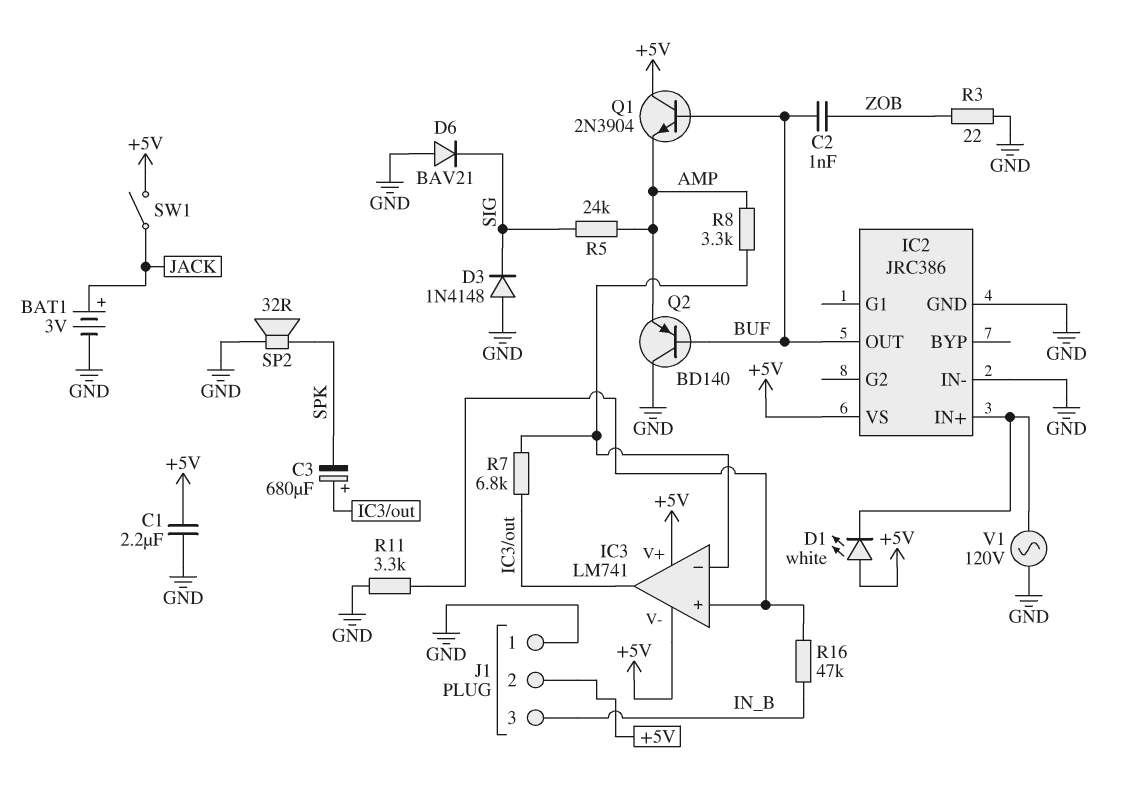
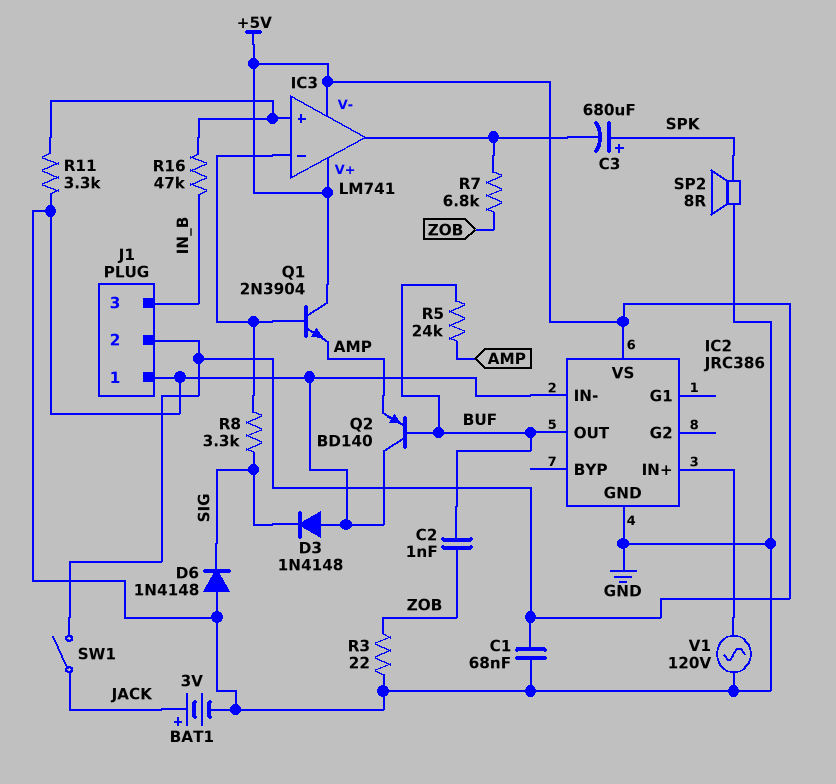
C1: 2.2uF (+5V, GND) -> 68nF (+5V, GND)
C3: 680uF (plus IC3/out, minus SPK) -> 680uF (plus SPK, minus IC3/out)
D1: LED white (A +5V, K IC2/IN+) -> none
D6: diode BAV21 (A GND, K SIG) -> diode 1N4148 (A GND, K SIG)
Q1: NPN 2N3904 (B BUF, C +5V, E AMP) -> NPN 2N3904 (B IC3/in-, C +5V, E AMP)
R5: 24k (AMP, SIG) -> 24k (AMP, BUF)
R7: 6.8k (IC3/in-, IC3/out) -> 6.8k (IC3/out, ZOB)
R8: 3.3k (AMP, IC3/in-) -> 3.3k (IC3/in-, SIG)
SP2: speaker 32R (GND, SPK) -> speaker 8R (GND, SPK)

